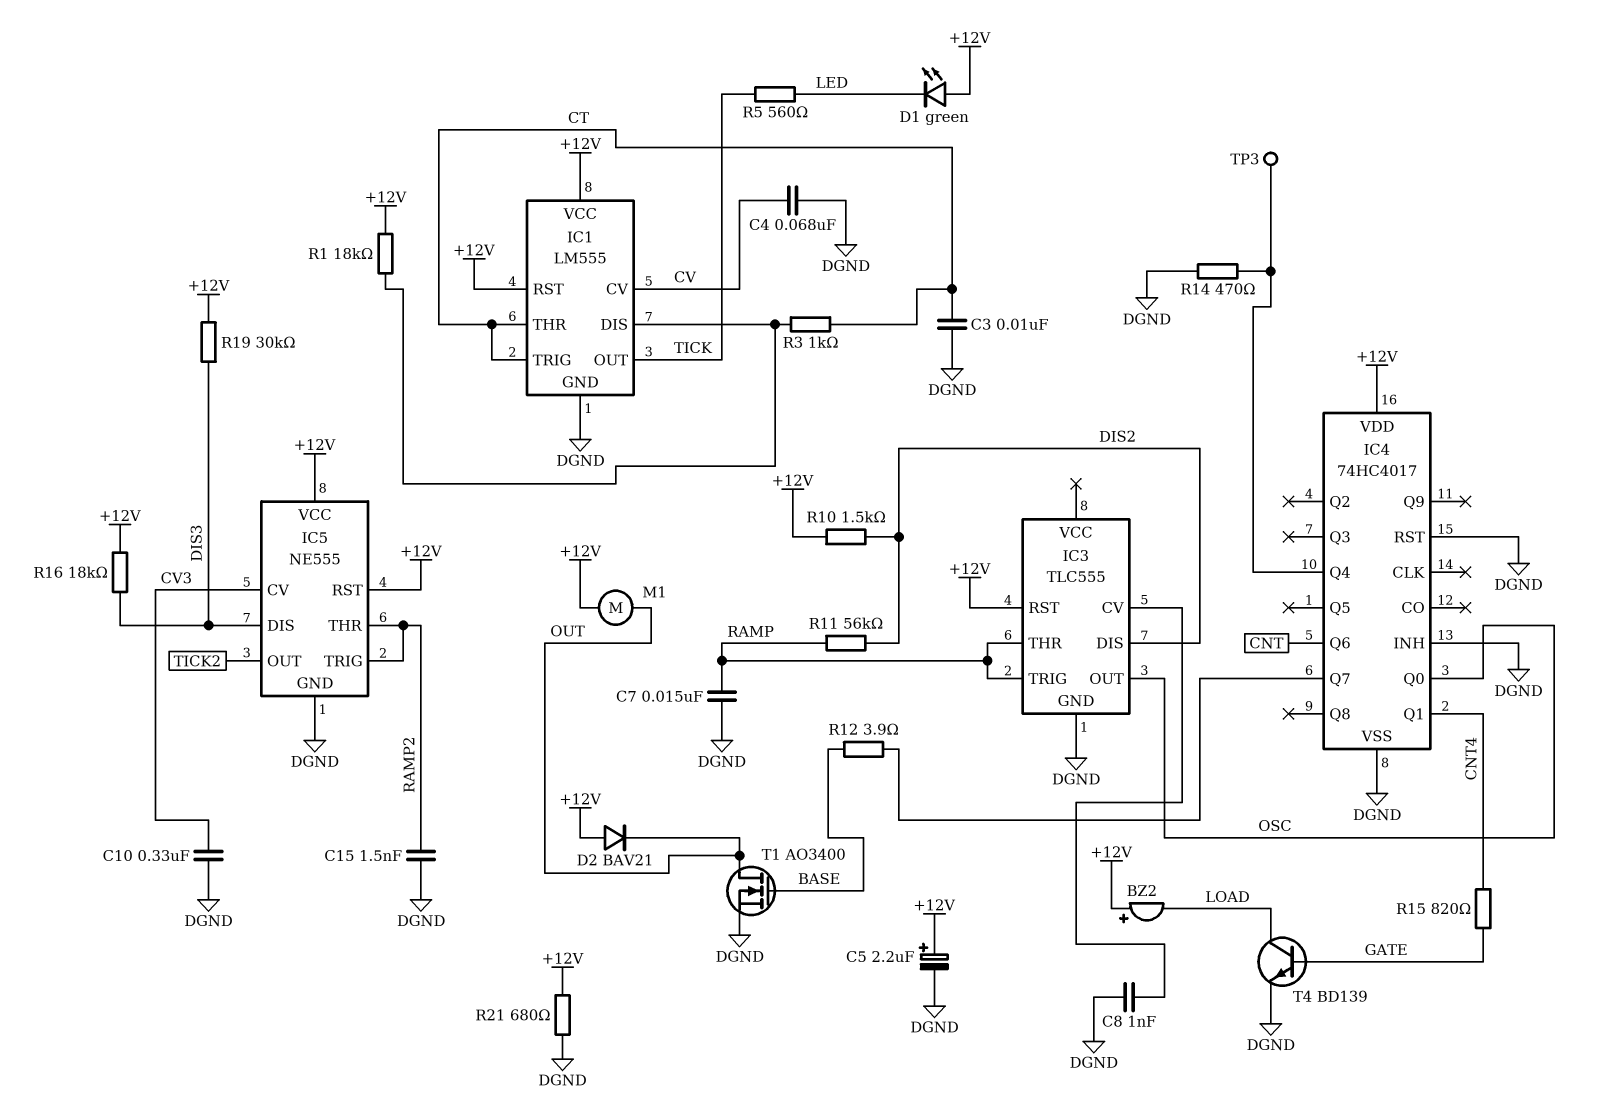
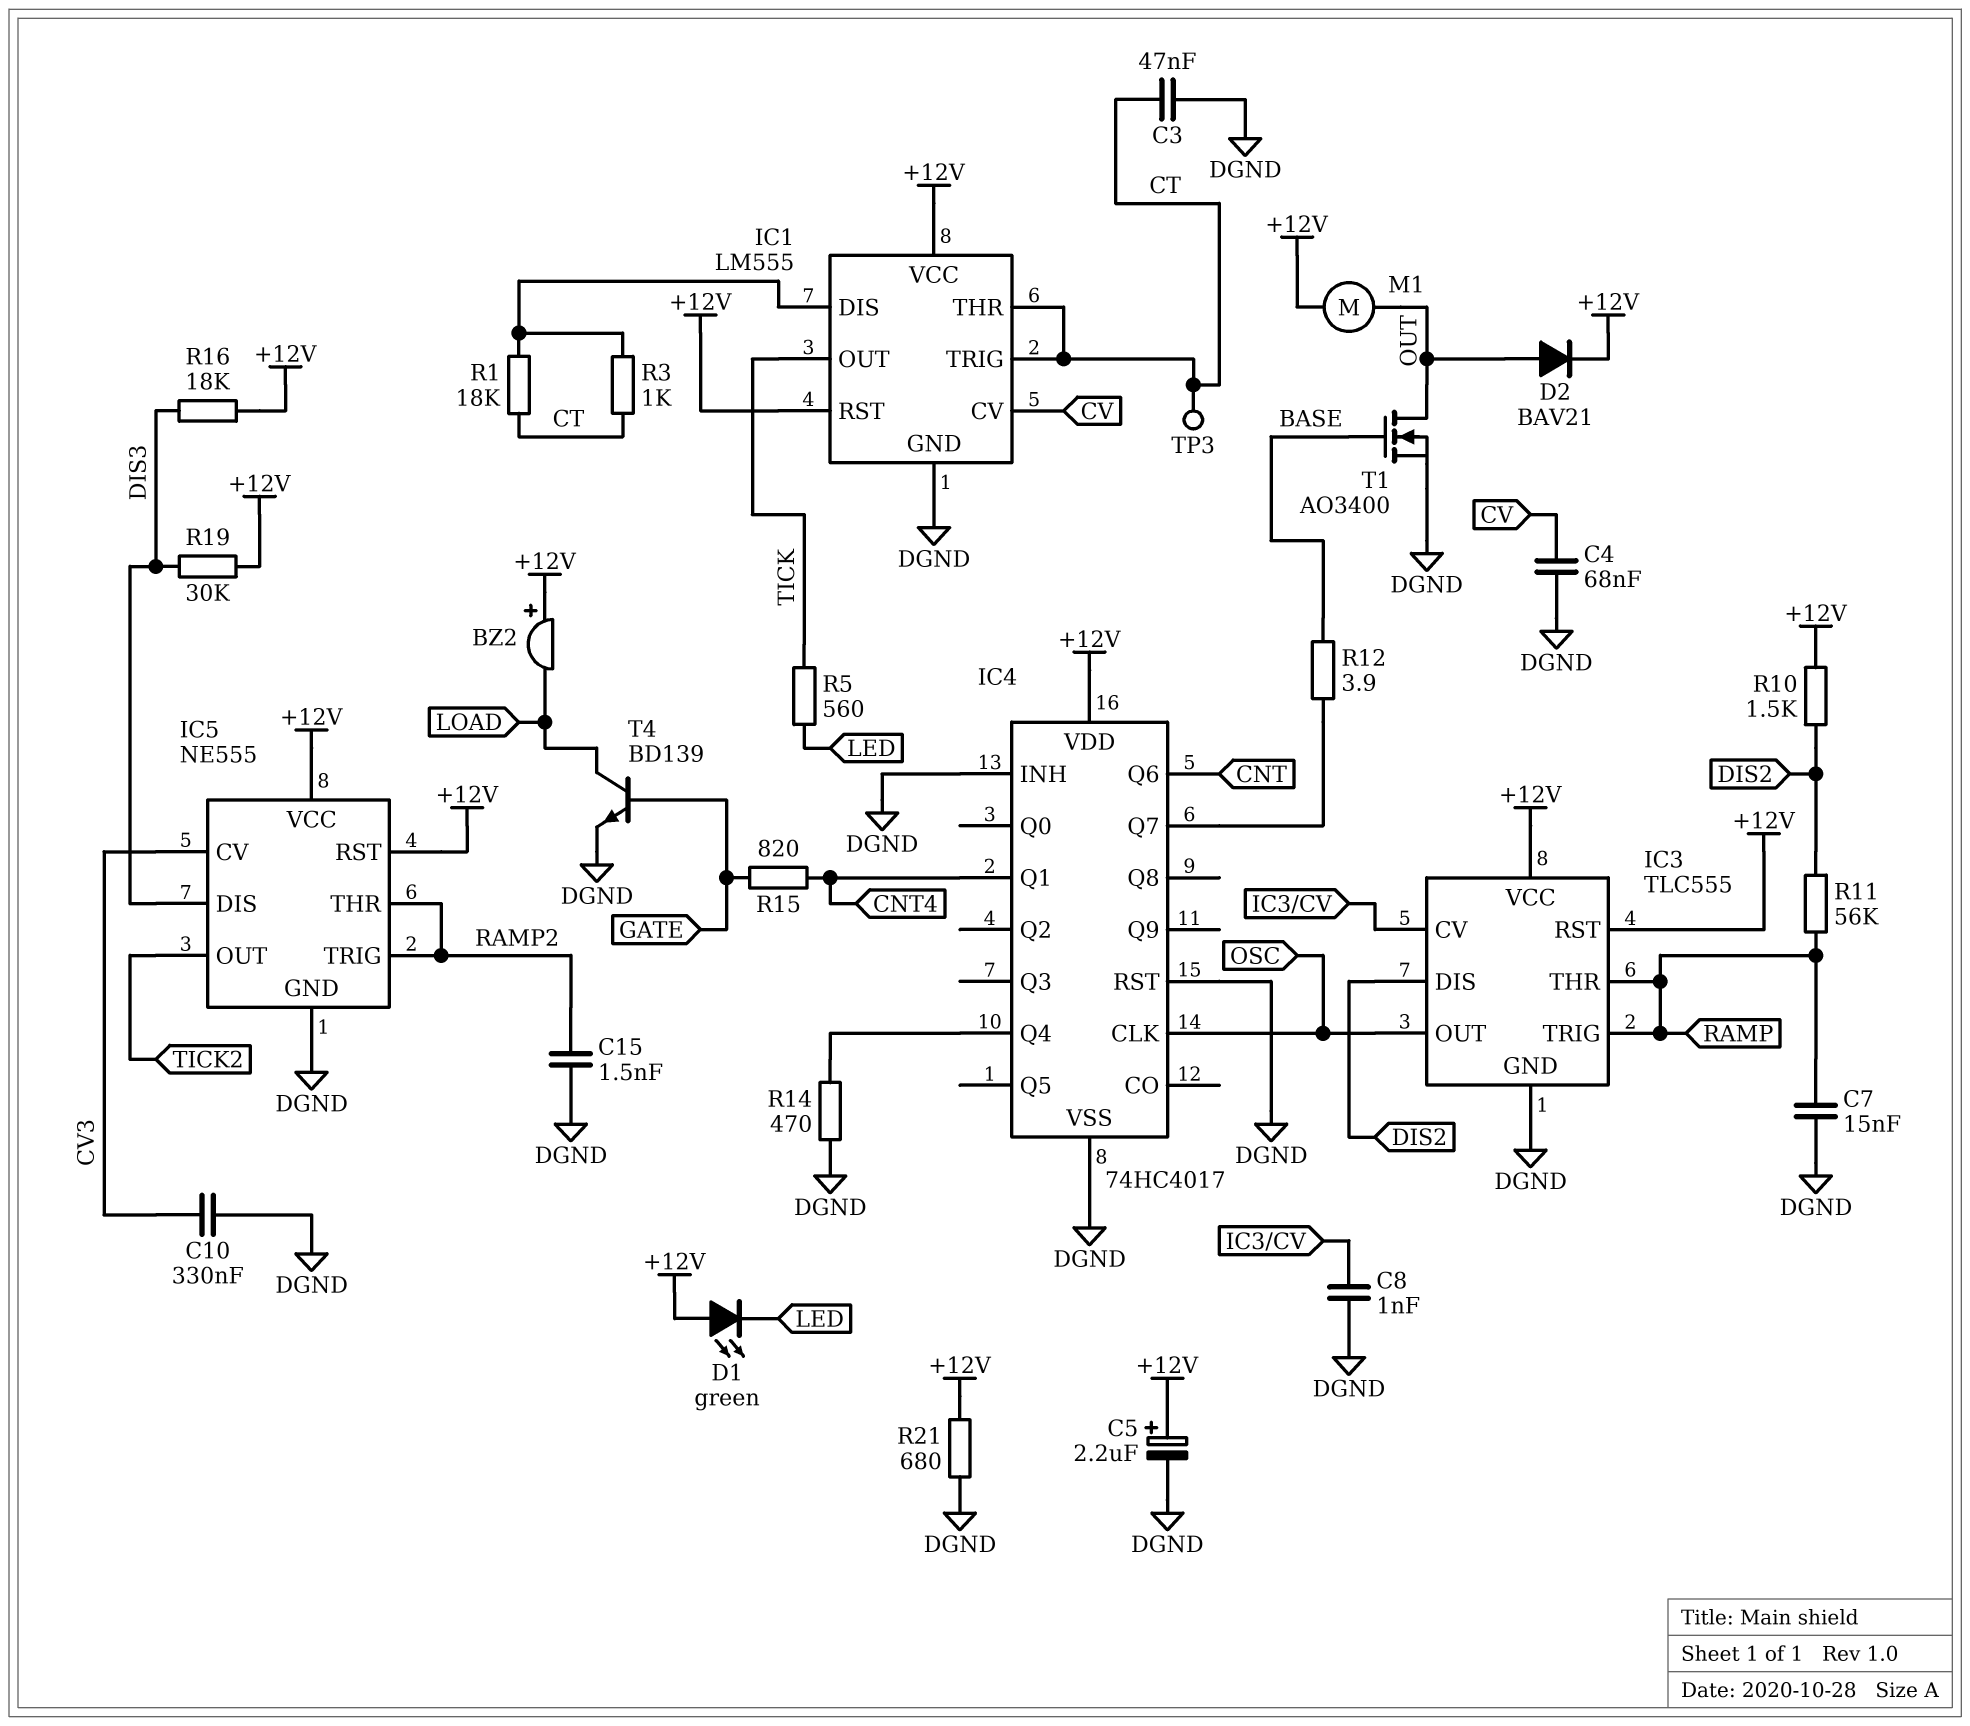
C3: 10nF (CT, DGND) -> 47nF (CT, DGND)
D2: diode BAV21 (A +12V, K OUT) -> diode BAV21 (A OUT, K +12V)
IC3 pin VCC: none -> +12V
IC4 pin CLK: none -> OSC
IC4 pin Q0: OSC -> none
R1: 18k (+12V, IC1/DIS) -> 18k (CT, IC1/DIS)
TP3: test point (IC4/Q4) -> test point (CT)

